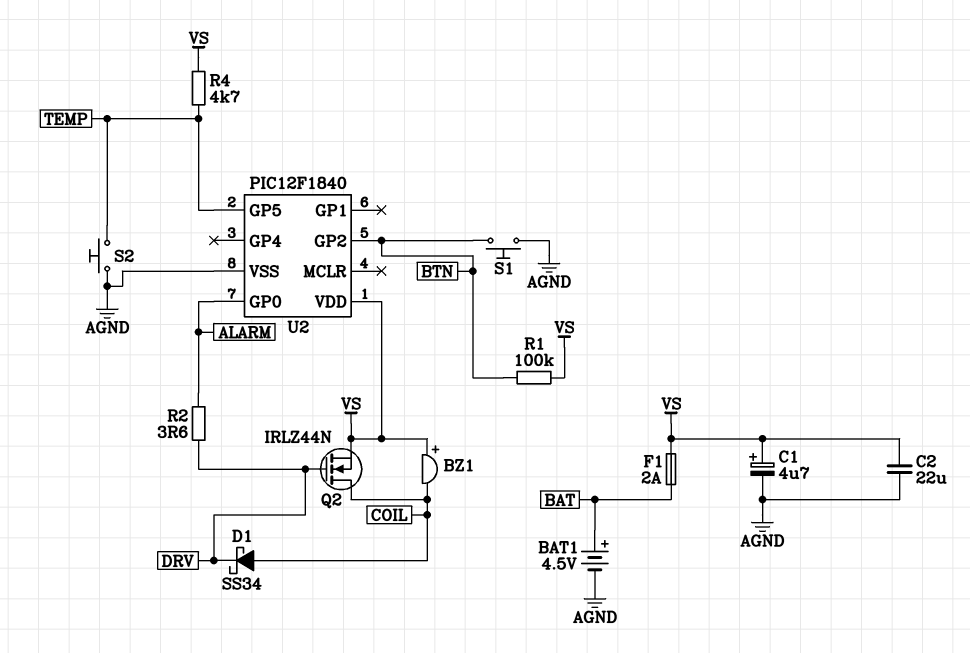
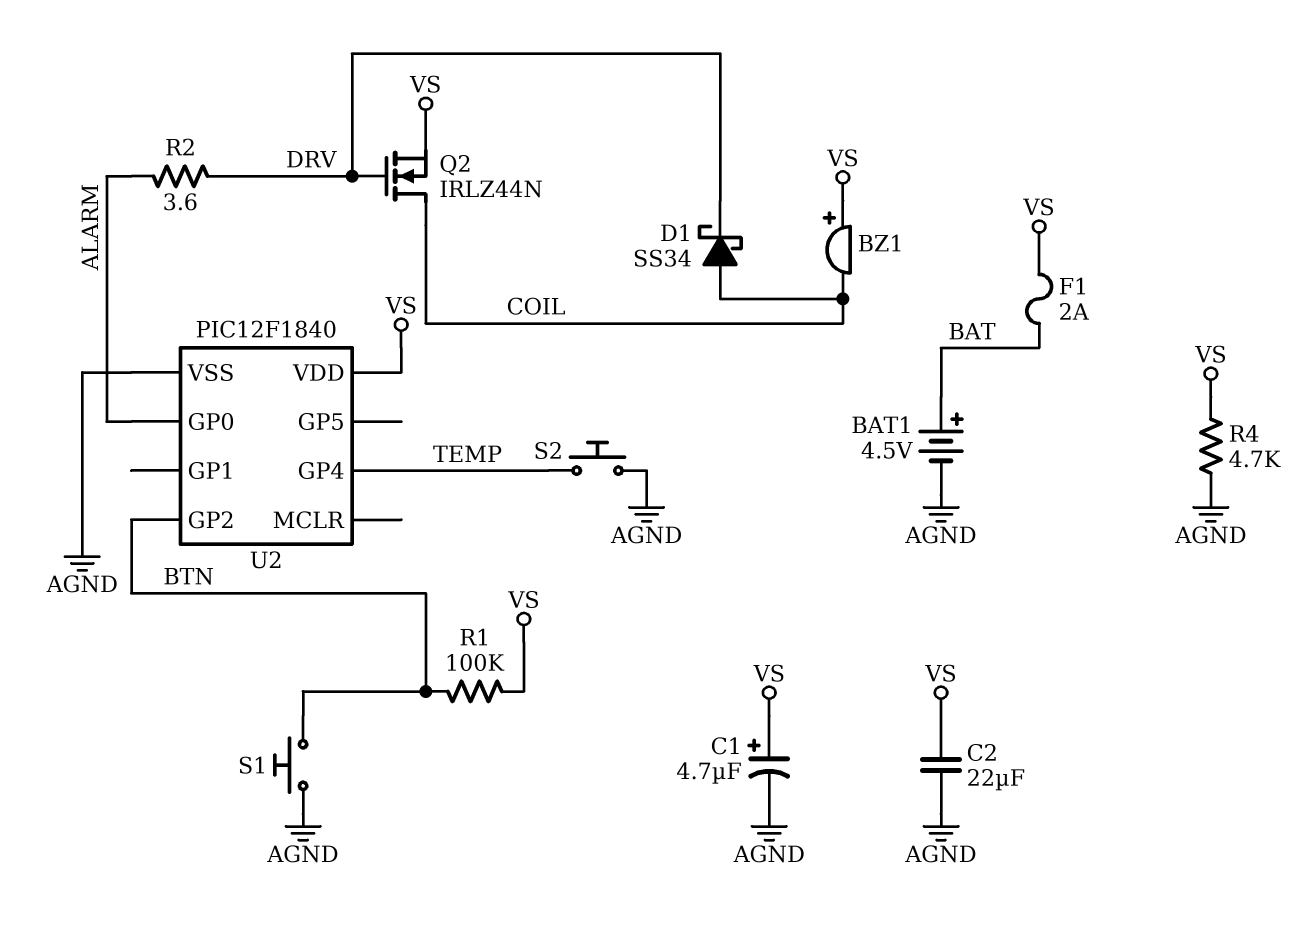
R4: 4.7k (TEMP, VS) -> 4.7k (AGND, VS)
U2 pin GP4: none -> TEMP
U2 pin GP5: TEMP -> none

